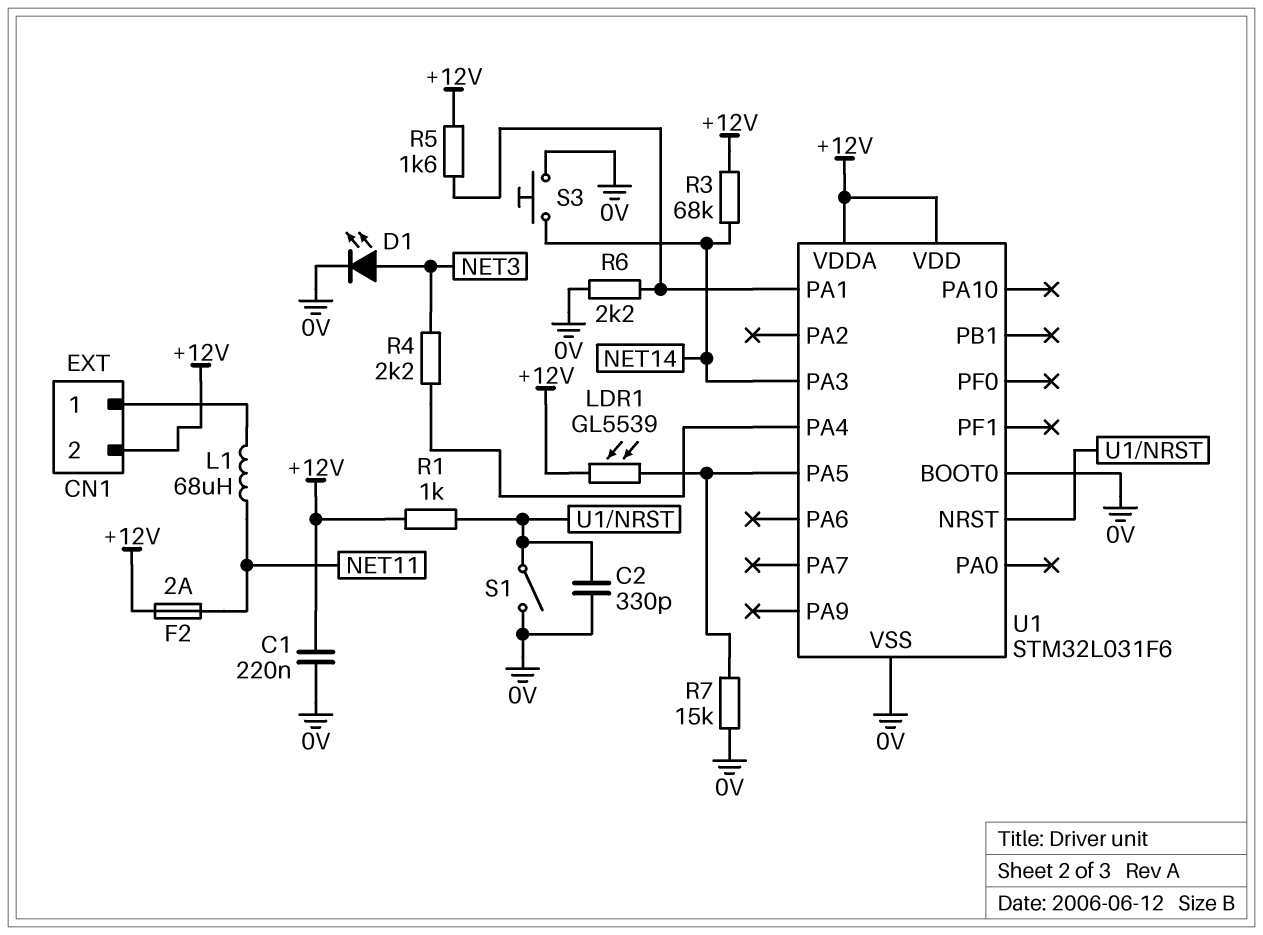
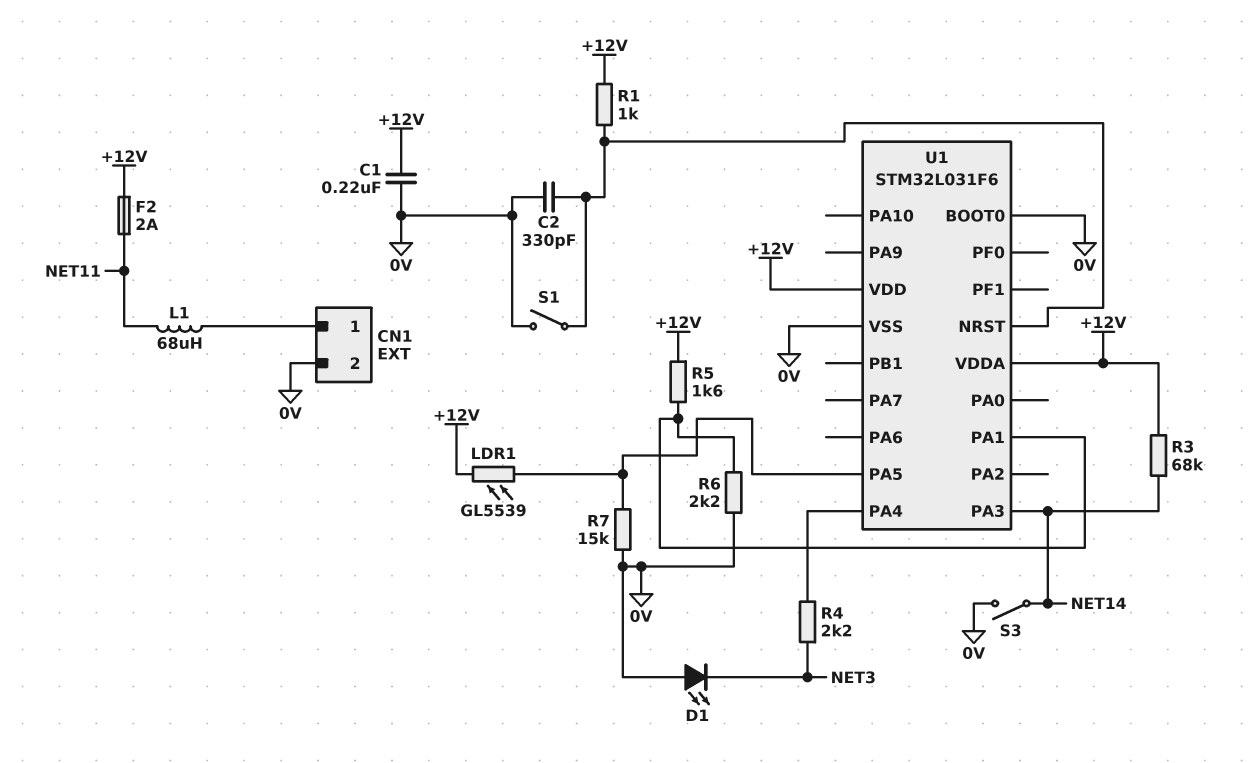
CN1 pin 2: +12V -> 0V
D1: LED (A NET3, K 0V) -> LED (A 0V, K NET3)
S3: button (0V, NET14) -> switch (0V, NET14)

